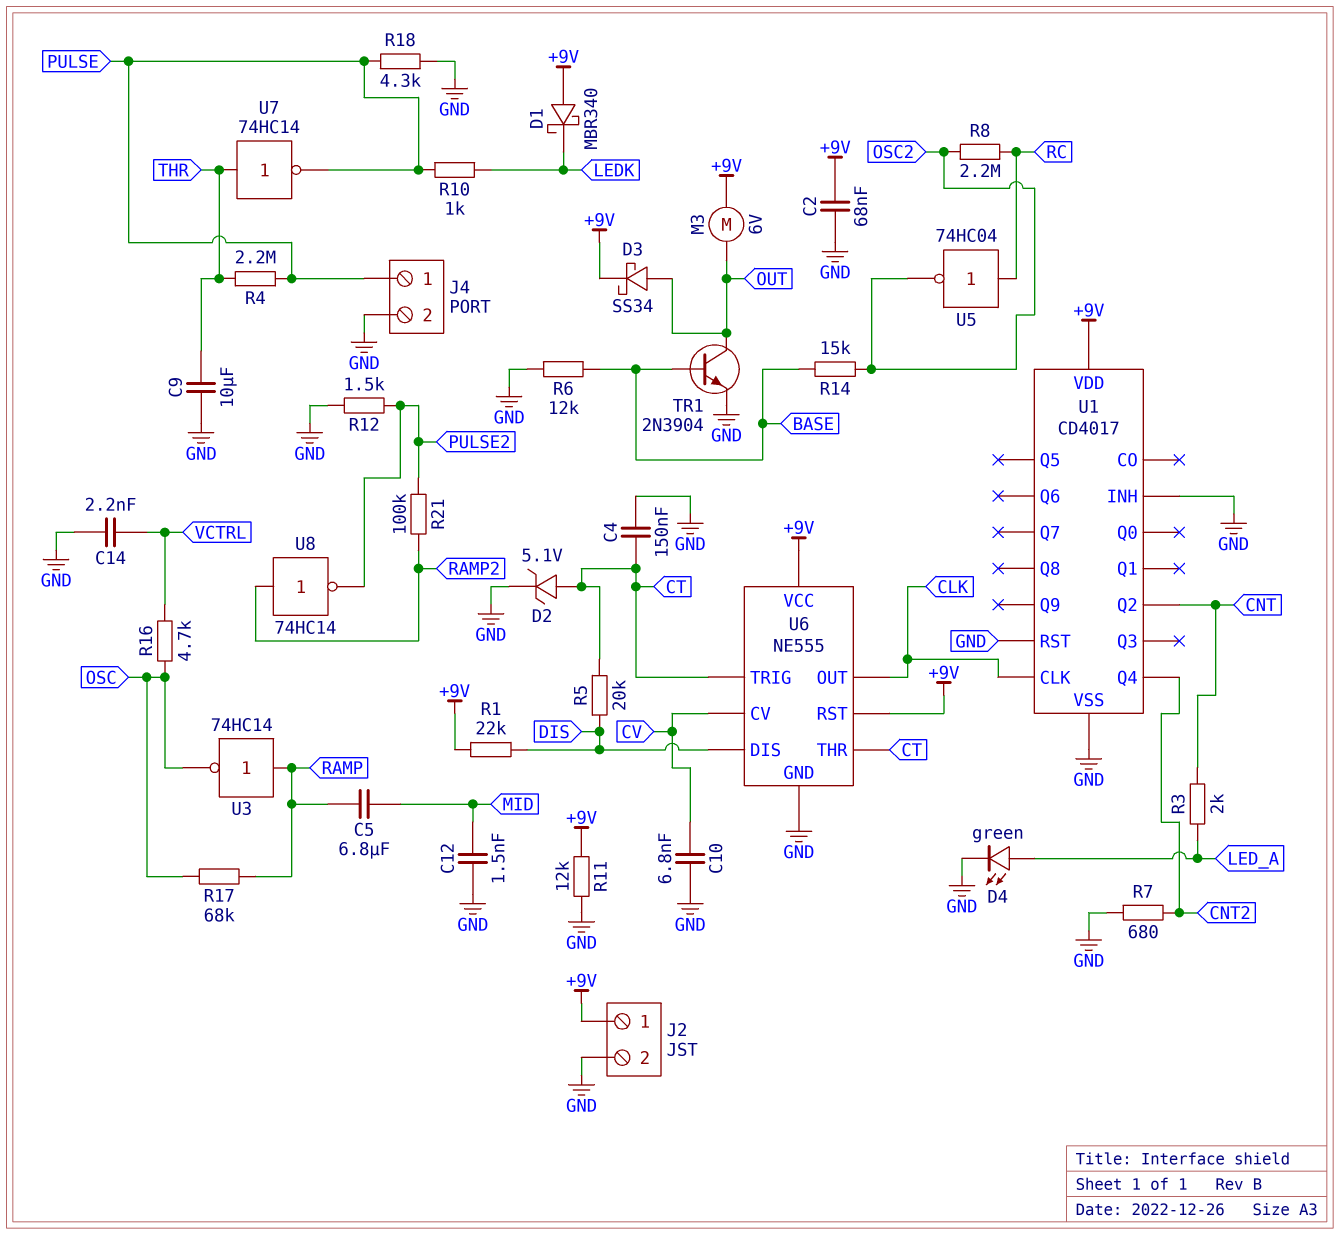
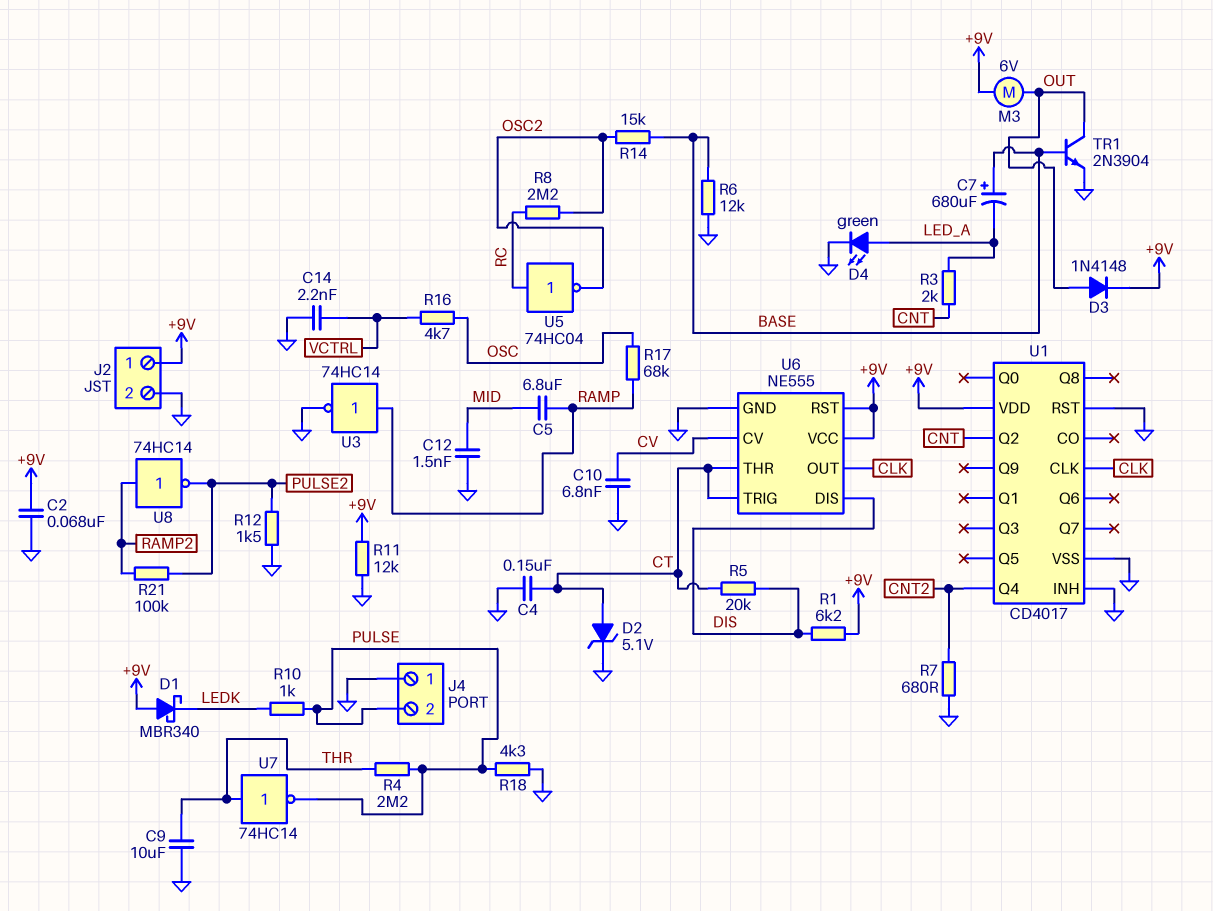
C7: none -> 680uF (plus BASE, minus LED_A)
D3: schottky SS34 (A OUT, K +9V) -> diode 1N4148 (A OUT, K +9V)
J4 pin 1: PULSE -> GND
J4 pin 2: GND -> PULSE
R1: 22k (+9V, DIS) -> 6.2k (+9V, DIS)
U3: NOT 74HC14 (in RAMP, out OSC) -> NOT 74HC14 (in RAMP, out GND)

